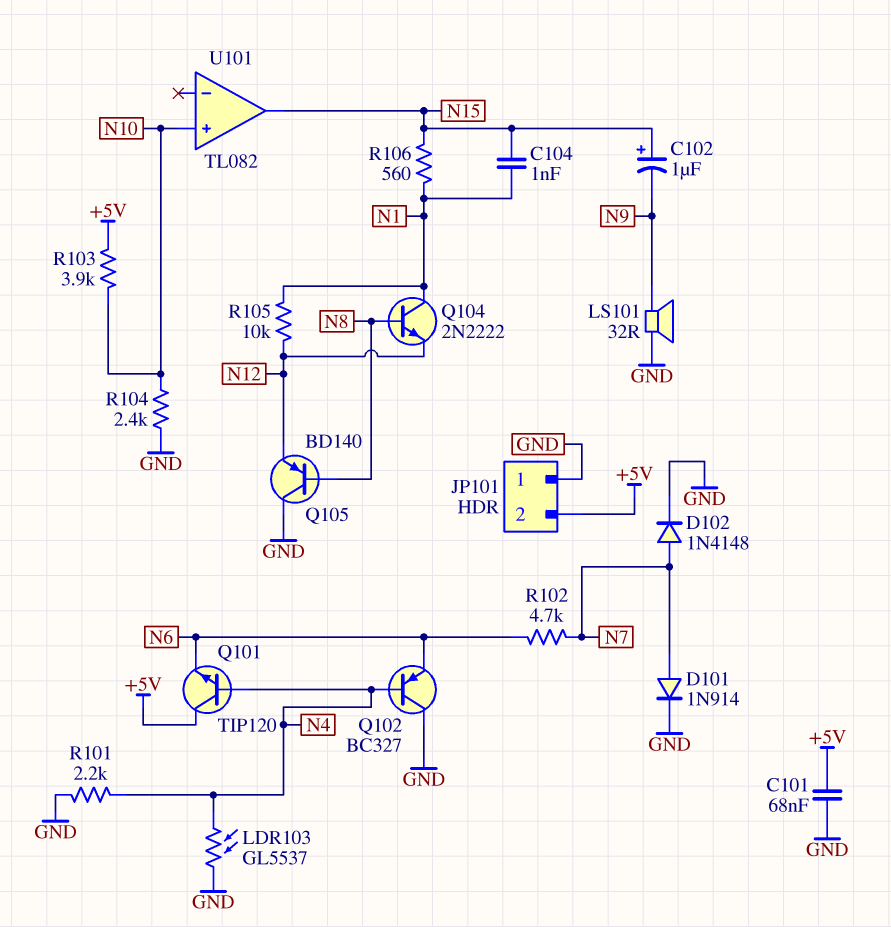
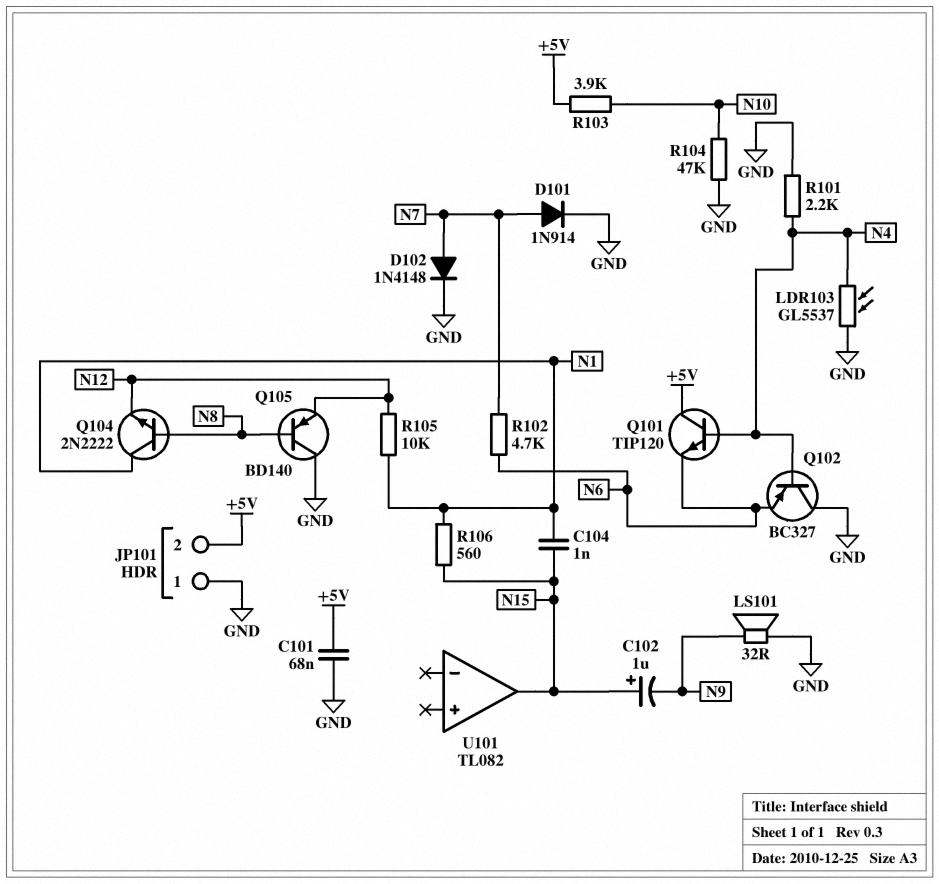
R104: 2.4k (GND, N10) -> 47k (GND, N10)
U101 pin in+: N10 -> none

